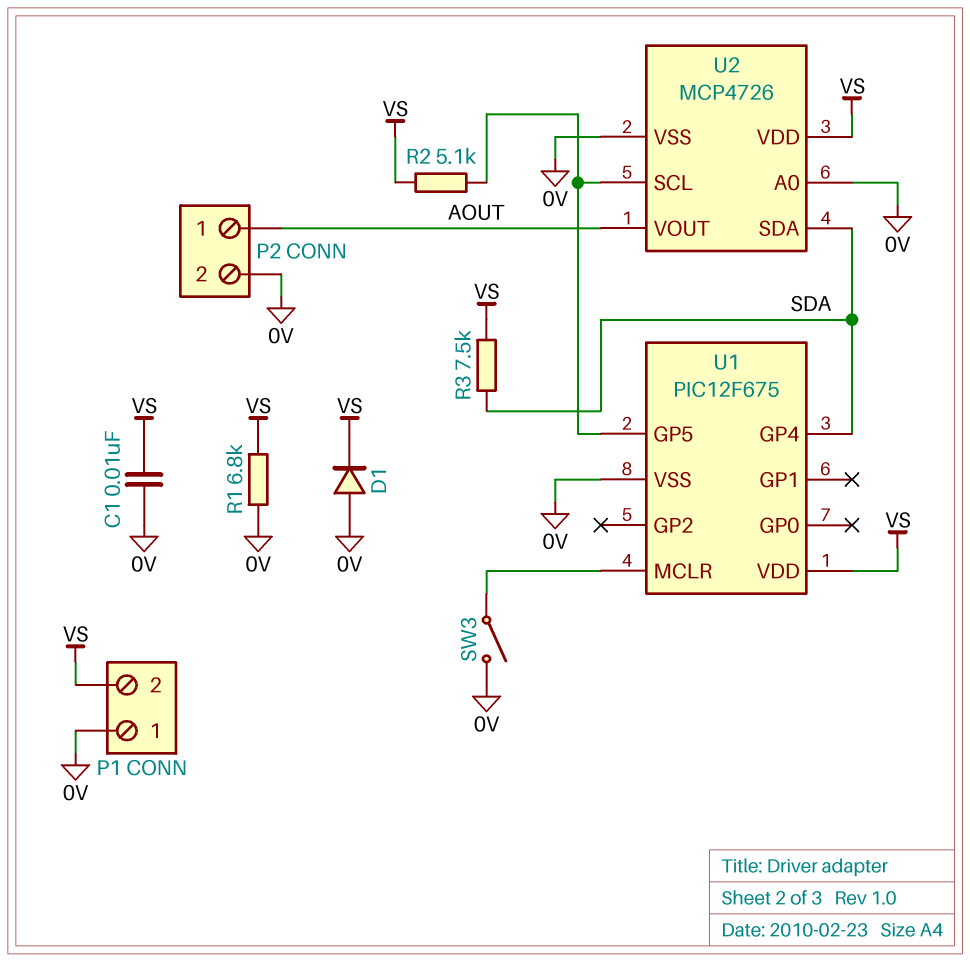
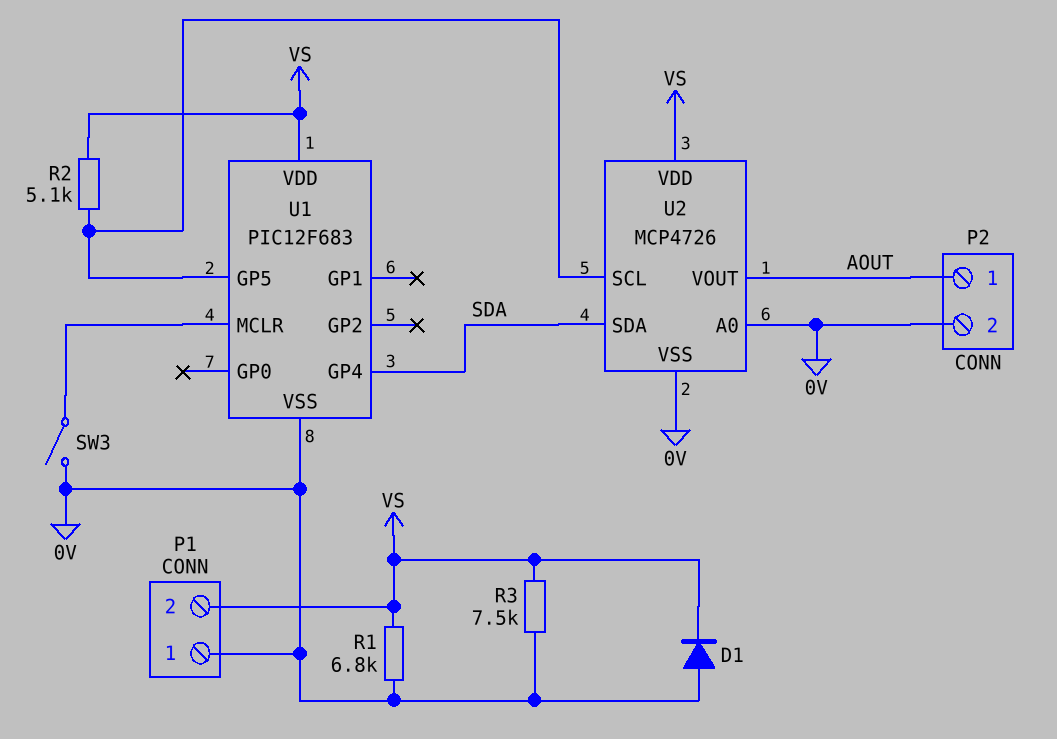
C1: 10nF (0V, VS) -> none
R3: 7.5k (SDA, VS) -> 7.5k (0V, VS)
U1: PIC12F675 -> PIC12F683

